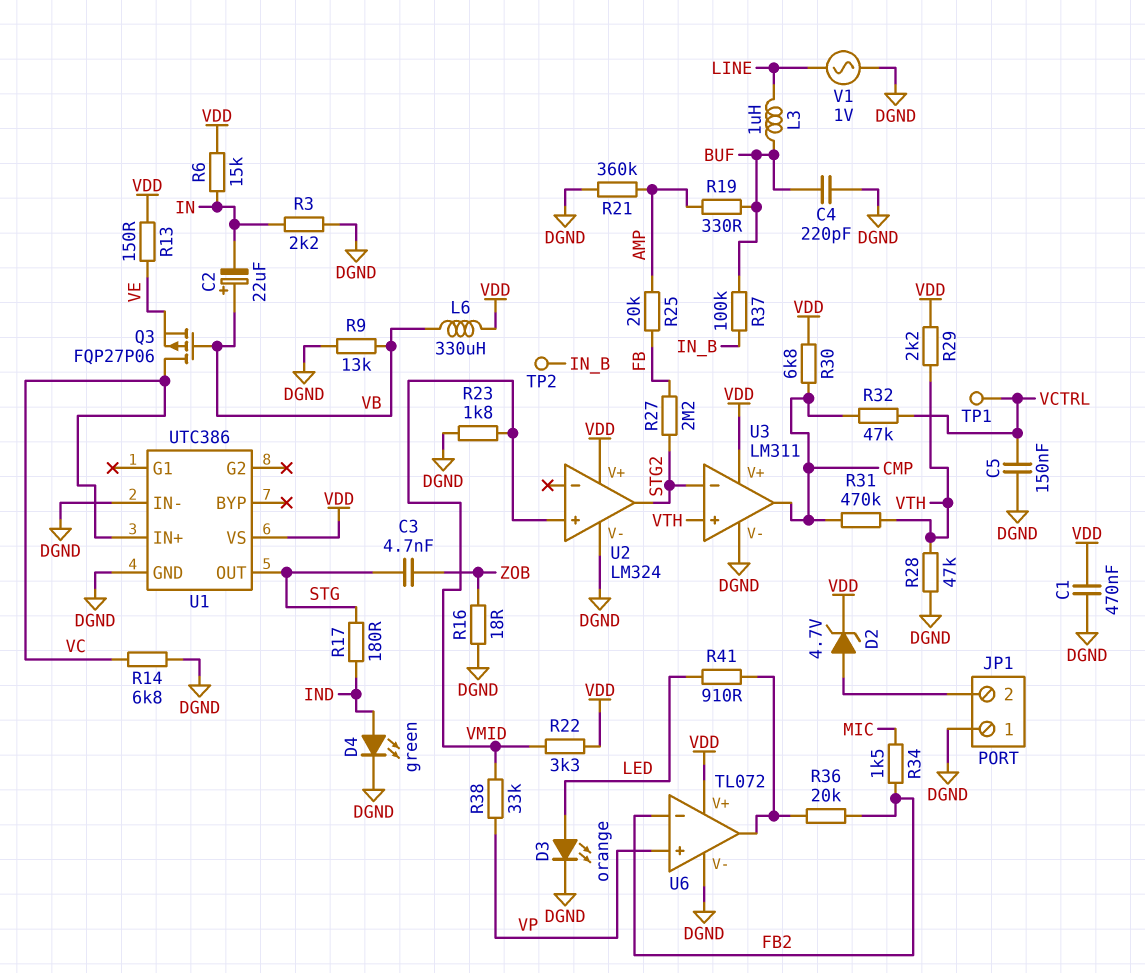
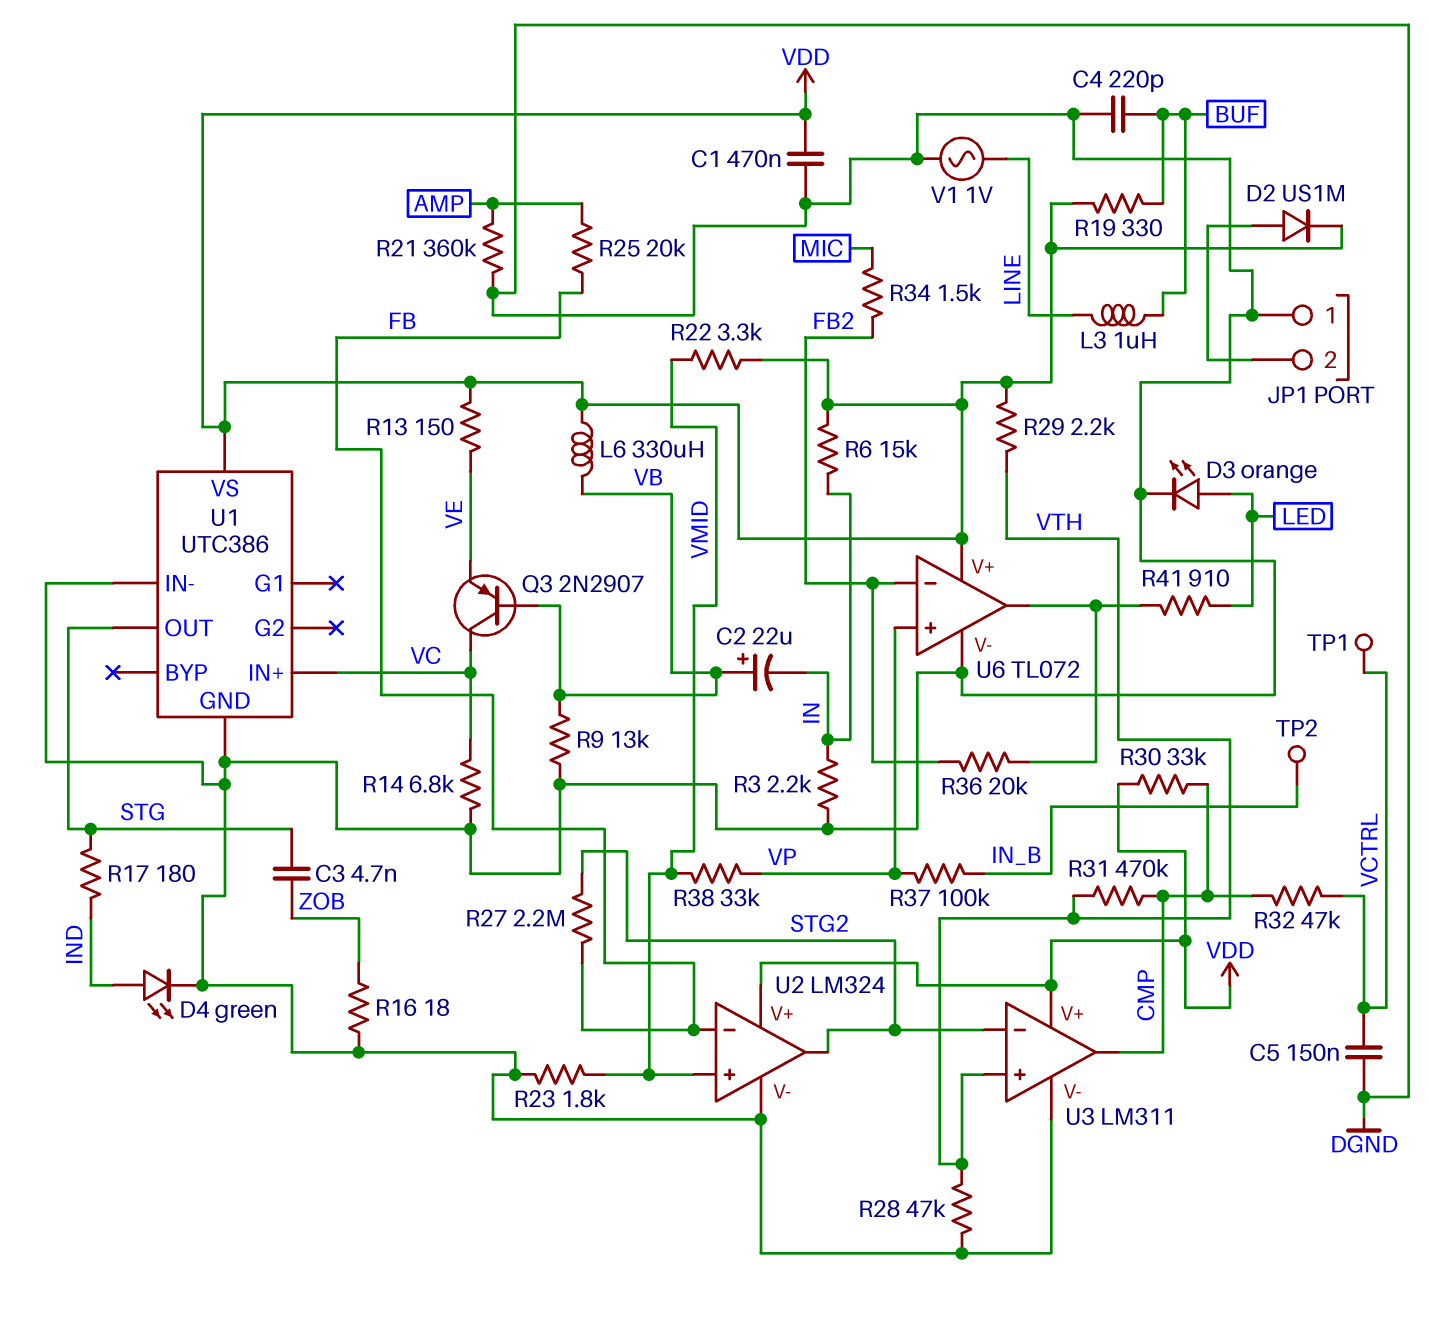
D2: zener 4.7V (A JP1/2, K VDD) -> diode US1M (A JP1/2, K VDD)
Q3: PMOS FQP27P06 (G VB, D VC, S VE) -> PNP 2N2907 (B VB, C VC, E VE)
R19: 330 (AMP, BUF) -> 330 (BUF, VDD)
R30: 6.8k (CMP, VDD) -> 33k (CMP, VDD)
R37: 100k (BUF, IN_B) -> 100k (IN_B, VP)
U2 pin in-: none -> FB

